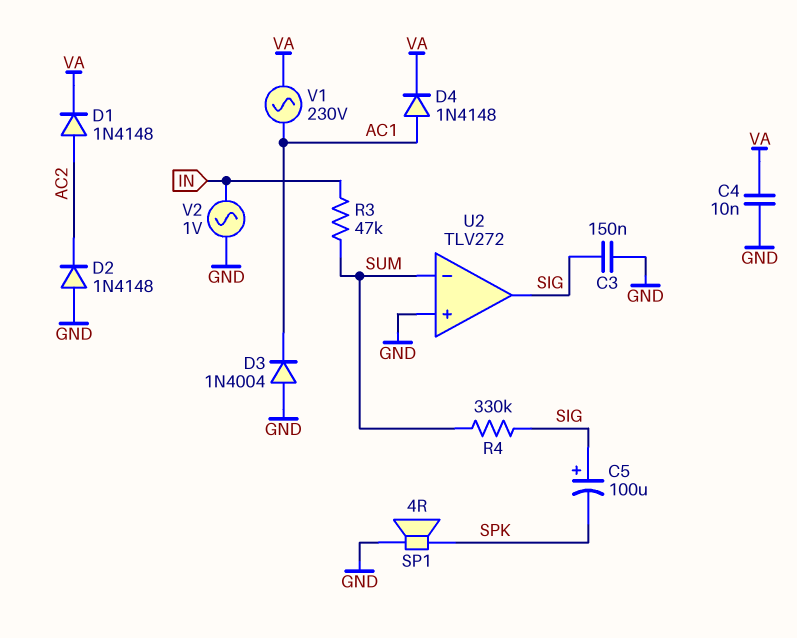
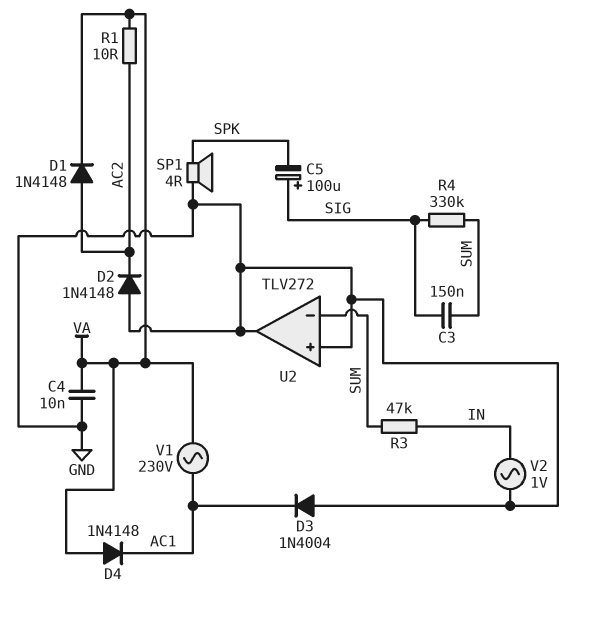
C3: 150nF (GND, SIG) -> 150nF (SIG, SUM)
D4: diode 1N4148 (A AC1, K VA) -> diode 1N4148 (A VA, K AC1)
R1: none -> 10 (AC2, VA)
U2 pin out: SIG -> GND

